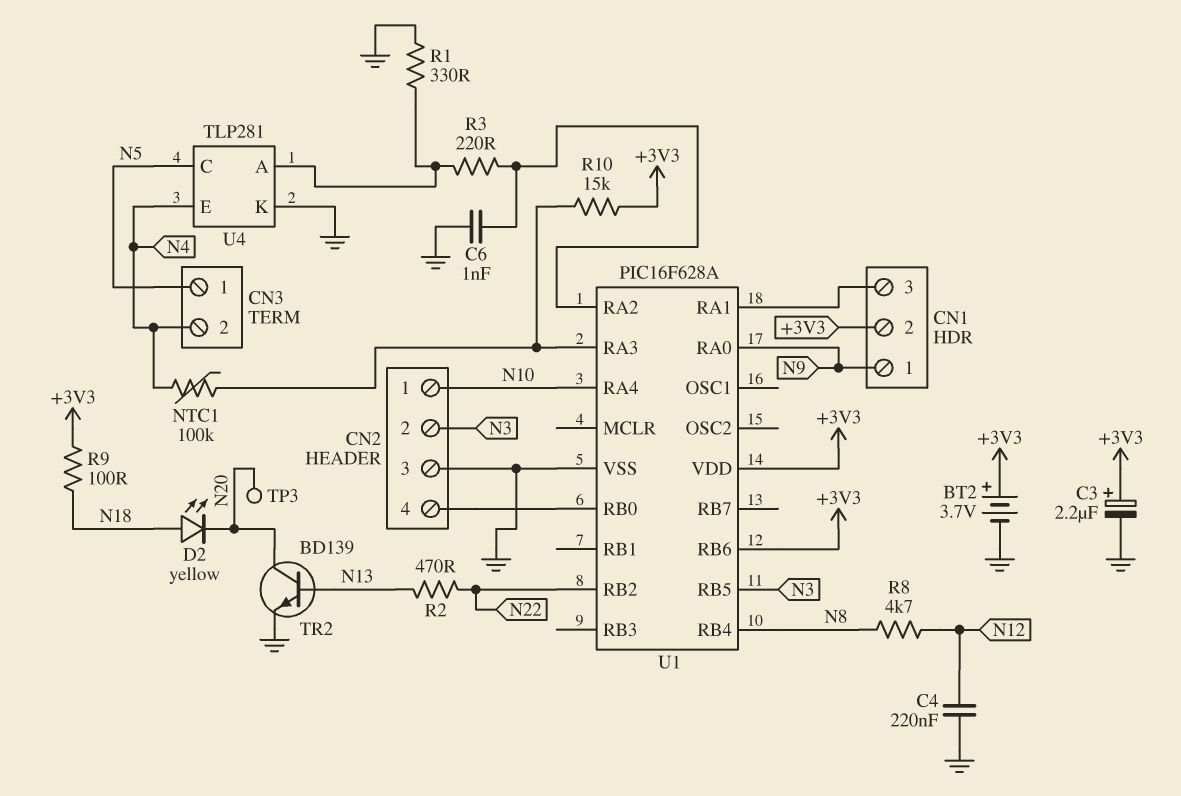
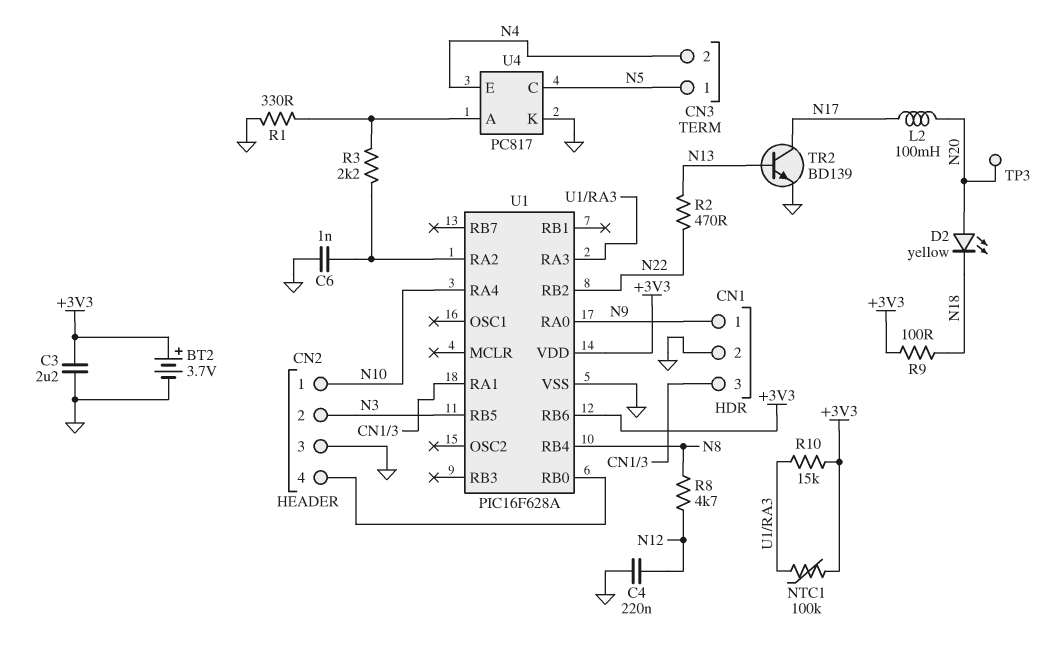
C3: 2.2uF (plus +3V3, minus GND) -> 2.2uF (+3V3, GND)
CN1 pin 2: +3V3 -> GND
D2: LED yellow (A N18, K N20) -> LED yellow (A N20, K N18)
L2: none -> 100mH (N17, N20)
NTC1: 100k (N4, U1/RA3) -> 100k (+3V3, U1/RA3)
R3: 220 (U1/RA2, U4/A) -> 2.2k (U1/RA2, U4/A)
TR2: NPN BD139 (B N13, C N20, E GND) -> NPN BD139 (B N13, C N17, E GND)
U4: TLP281 -> PC817

